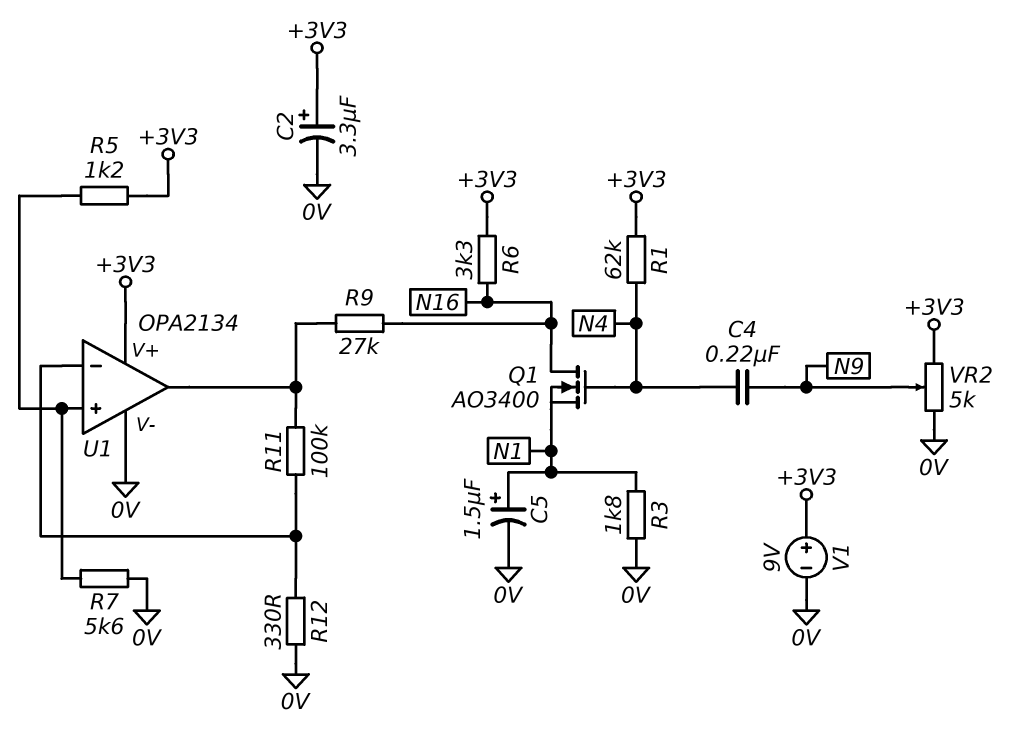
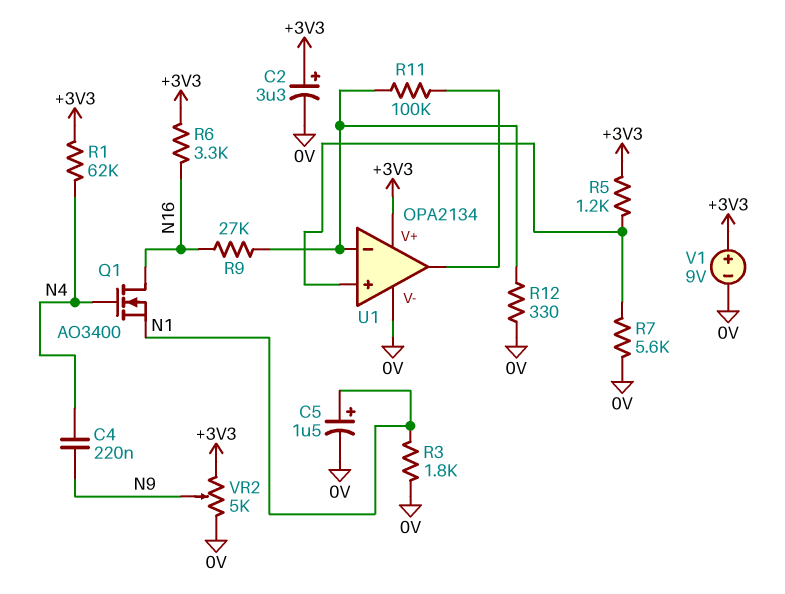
R9: 27k (N16, U1/out) -> 27k (N16, U1/in-)

